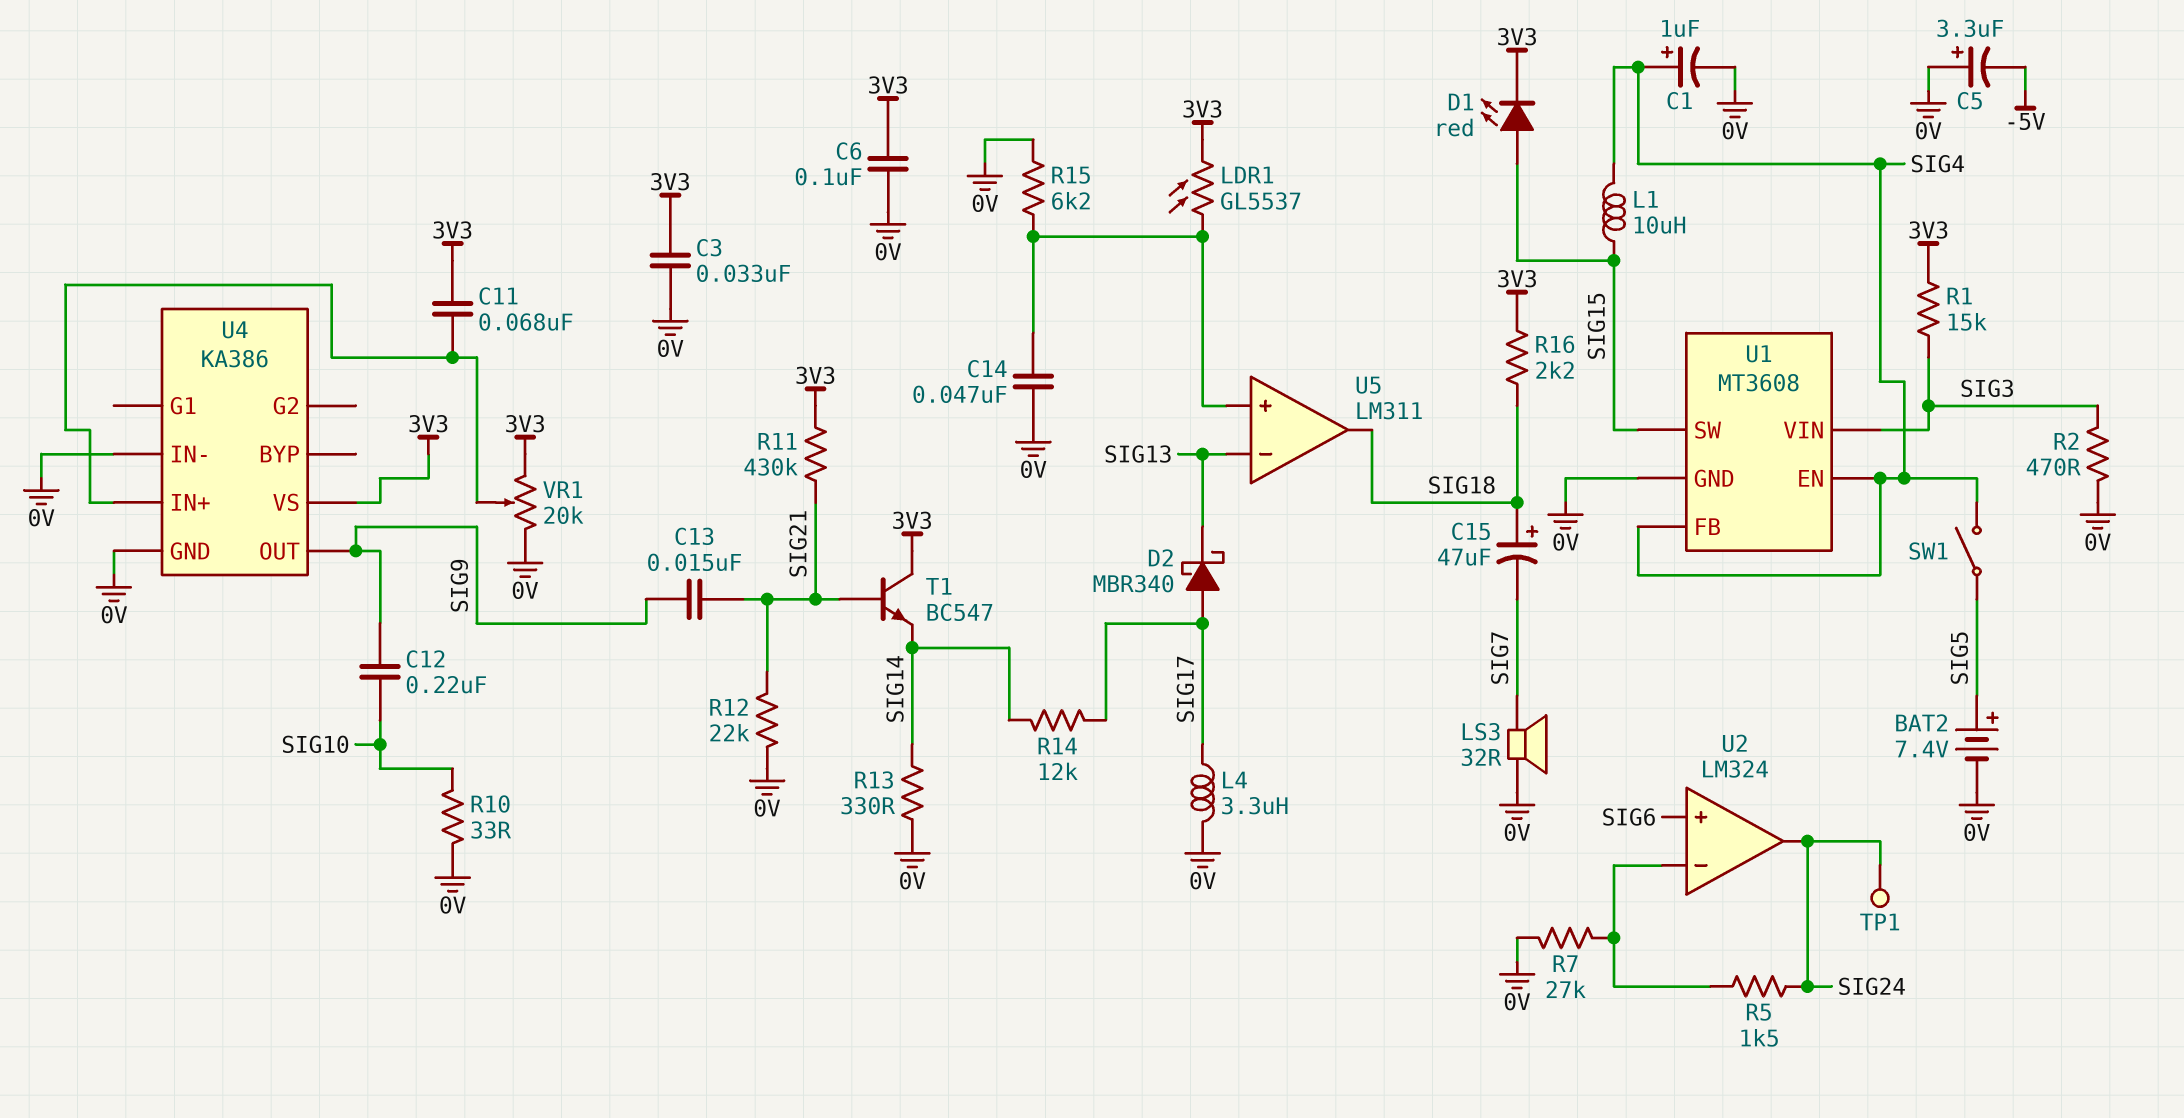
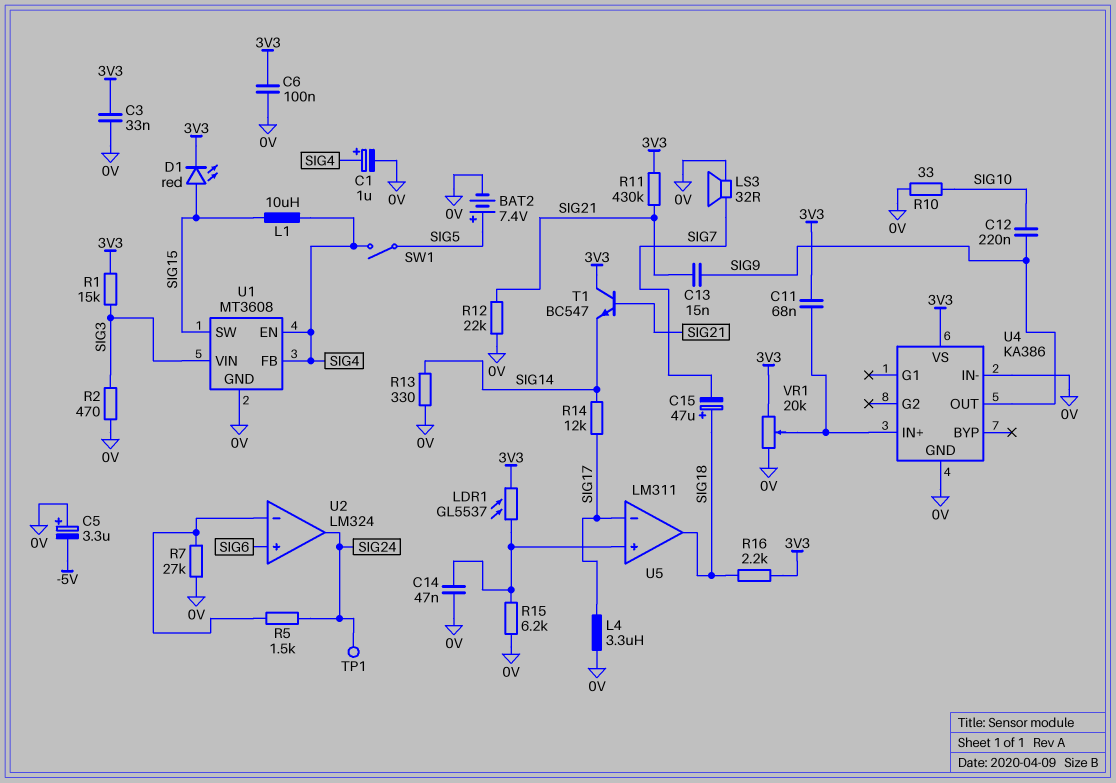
D2: schottky MBR340 (A SIG17, K SIG13) -> none
U5 pin in-: SIG13 -> SIG17

